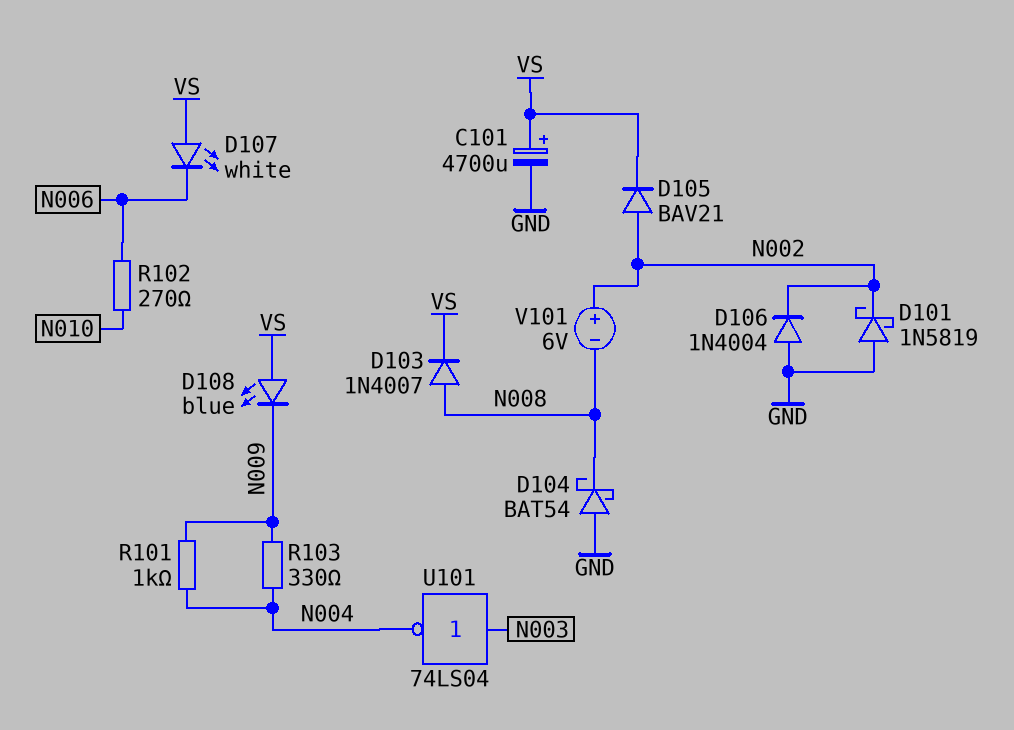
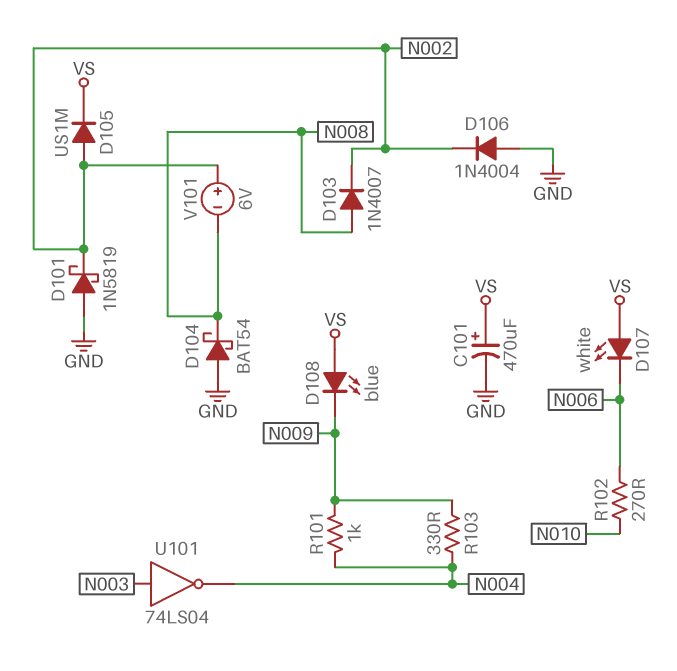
C101: 4700uF (plus VS, minus GND) -> 470uF (plus VS, minus GND)
D103: diode 1N4007 (A N008, K VS) -> diode 1N4007 (A N008, K N002)
D105: diode BAV21 (A N002, K VS) -> diode US1M (A N002, K VS)

